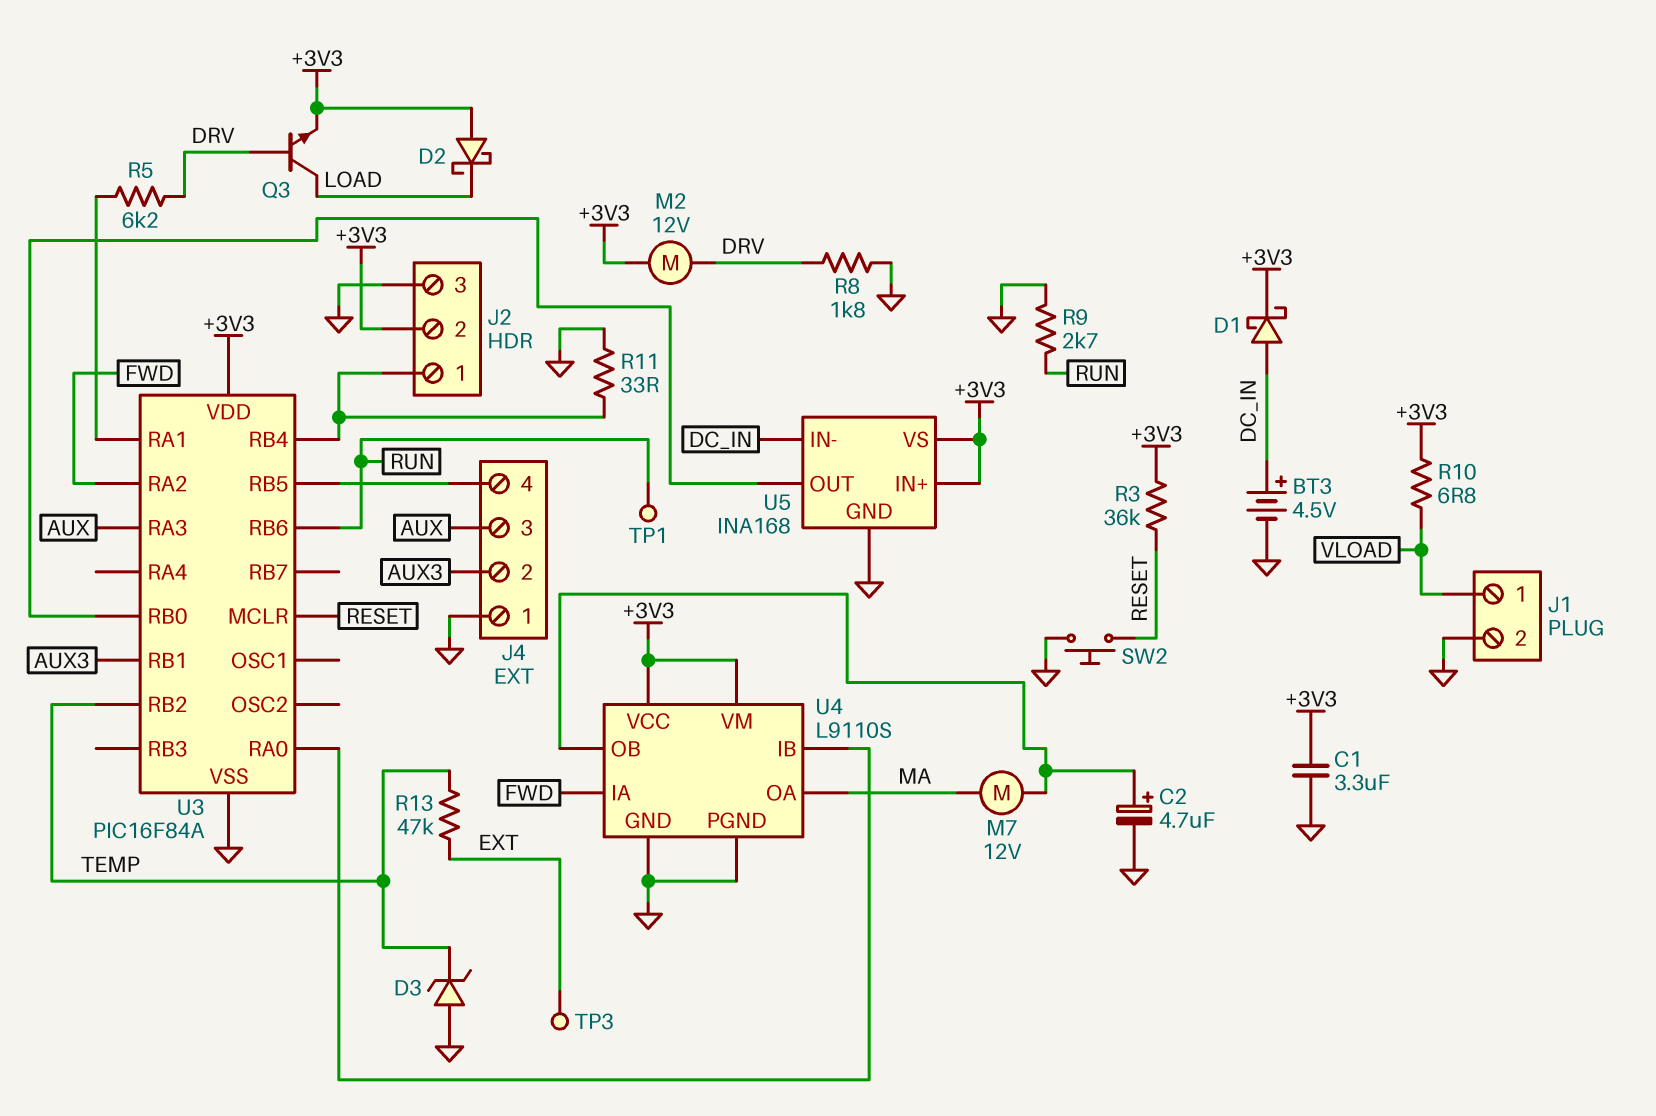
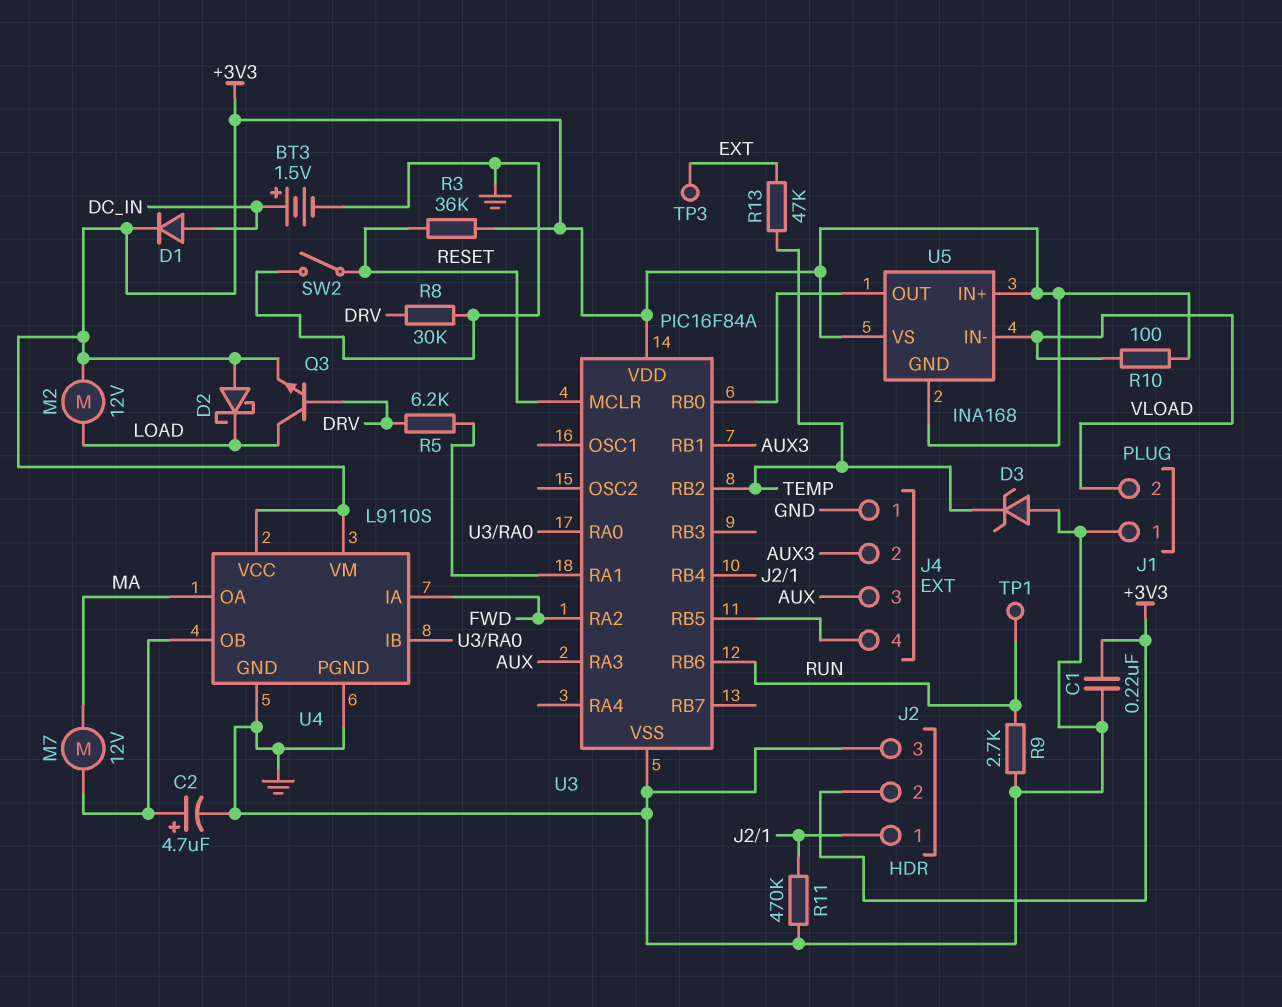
BT3: 4.5V (plus DC_IN, minus GND) -> 1.5V (plus DC_IN, minus GND)
C1: 3.3uF (+3V3, GND) -> 220nF (+3V3, GND)
D1: schottky (A DC_IN, K +3V3) -> diode (A DC_IN, K +3V3)
J1 pin 1: VLOAD -> GND
J1 pin 2: GND -> VLOAD
M2: motor 12V (+3V3, DRV) -> motor 12V (+3V3, LOAD)
R8: 1.8k (DRV, GND) -> 30k (DRV, GND)
R10: 6.8 (+3V3, VLOAD) -> 100 (+3V3, VLOAD)
R11: 33 (GND, J2/1) -> 470k (GND, J2/1)
SW2: button (GND, RESET) -> switch (GND, RESET)
U5 pin GND: GND -> +3V3
U5 pin IN-: DC_IN -> VLOAD

